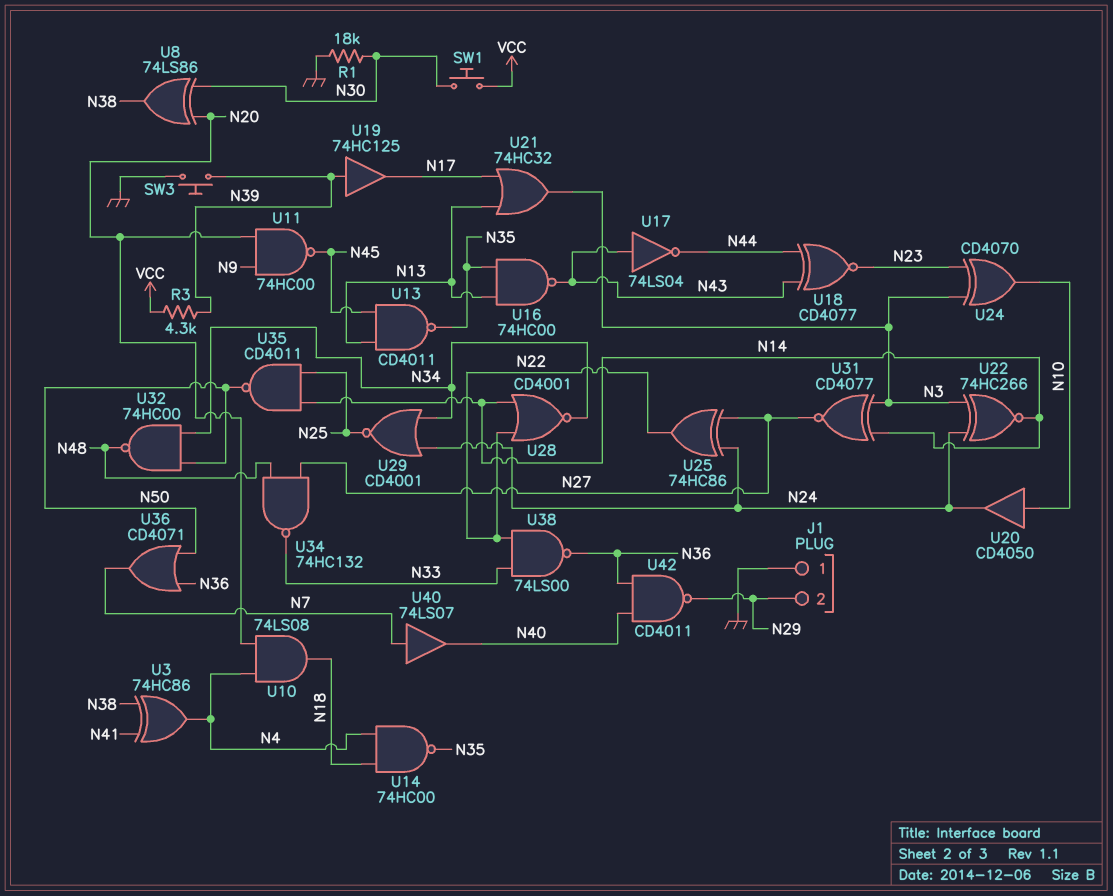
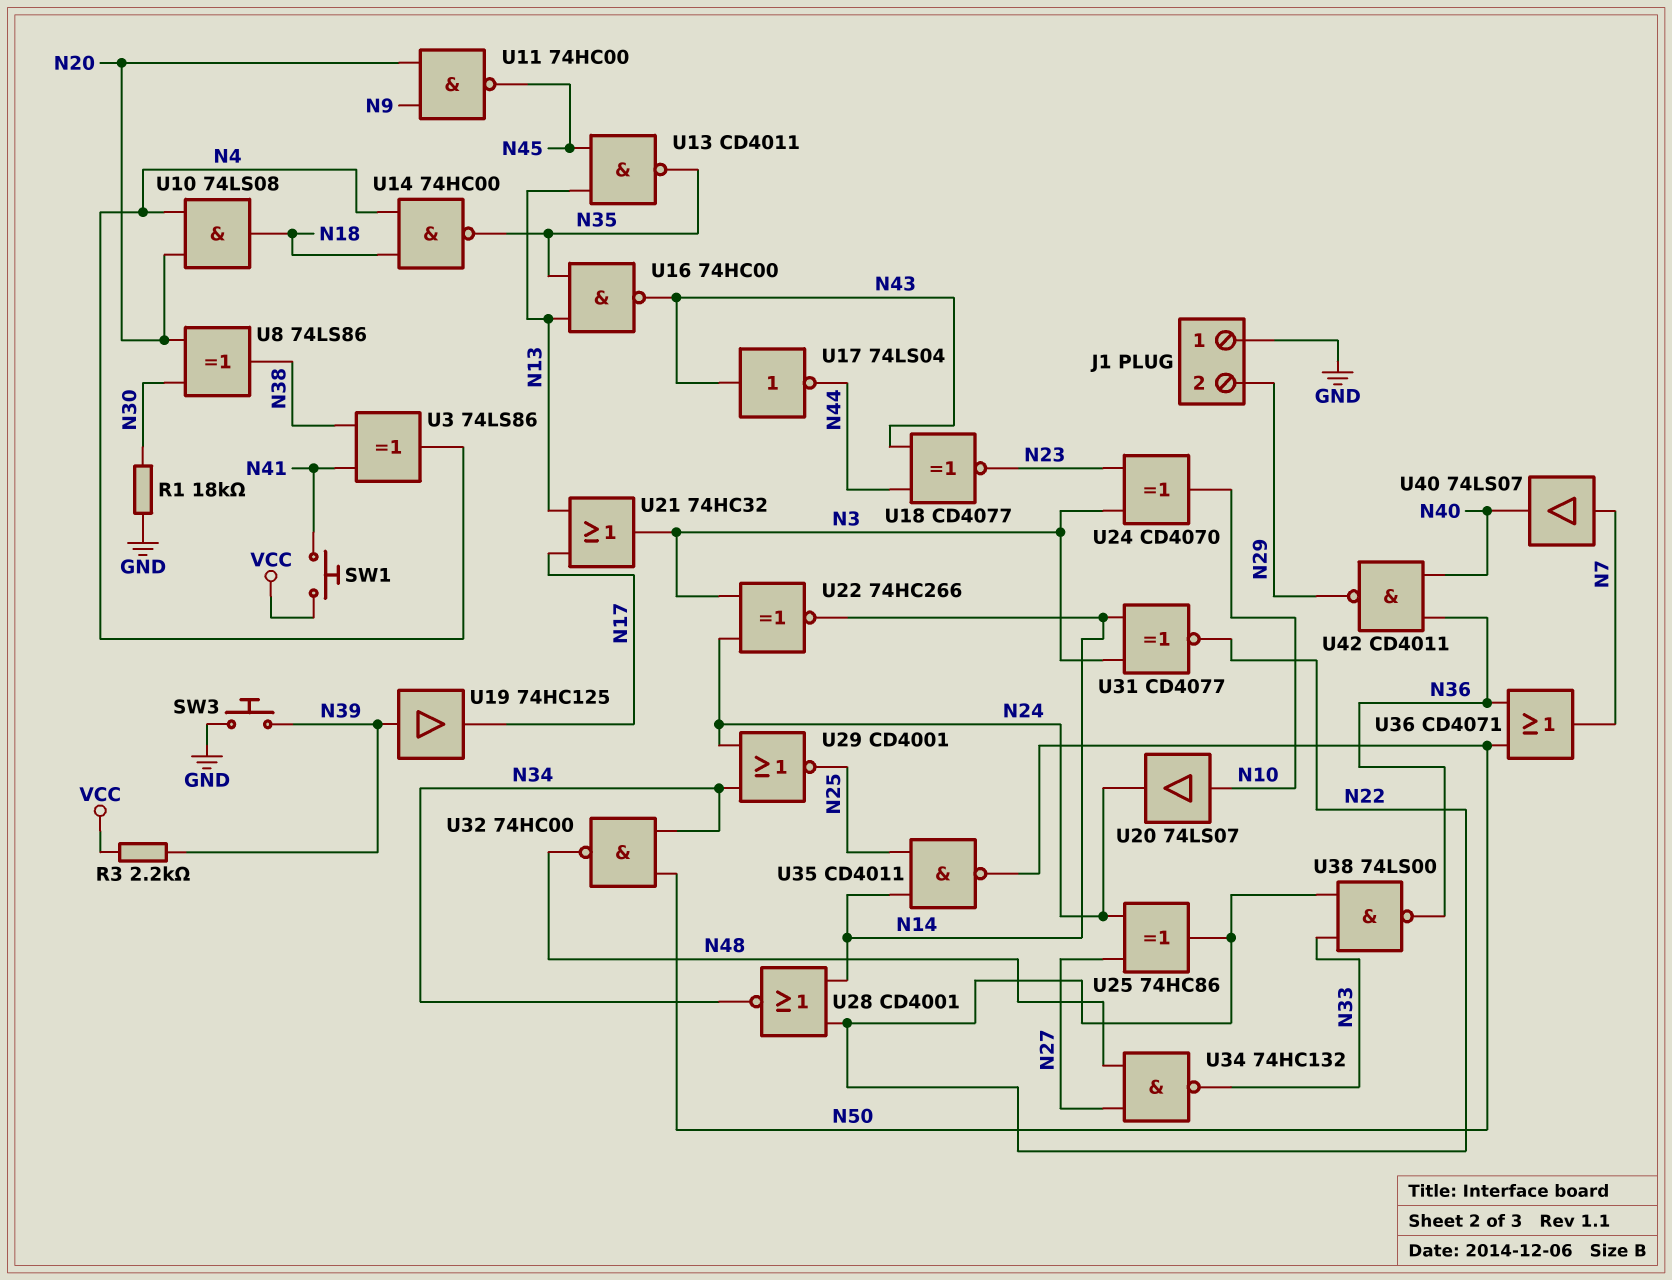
R3: 4.3k (N39, VCC) -> 2.2k (N39, VCC)
SW1: button (N30, VCC) -> button (N41, VCC)
U3: XOR 74HC86 (in N38, in N41, out N4) -> XOR 74LS86 (in N38, in N41, out N4)
U20: buffer CD4050 (in N10, out N24) -> buffer 74LS07 (in N10, out N24)
U31: XNOR CD4077 (in N3, in N14, out N27) -> XNOR CD4077 (in N3, in N14, out N22)

